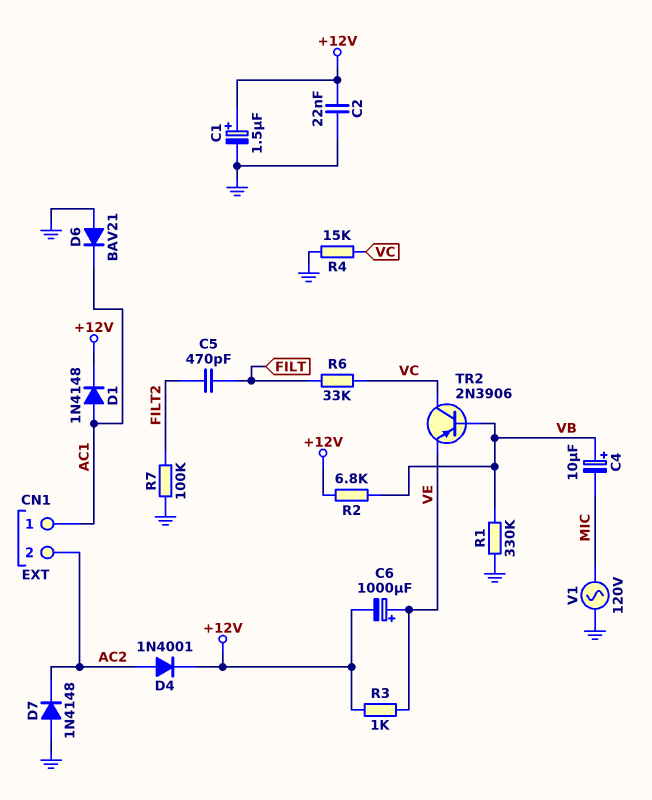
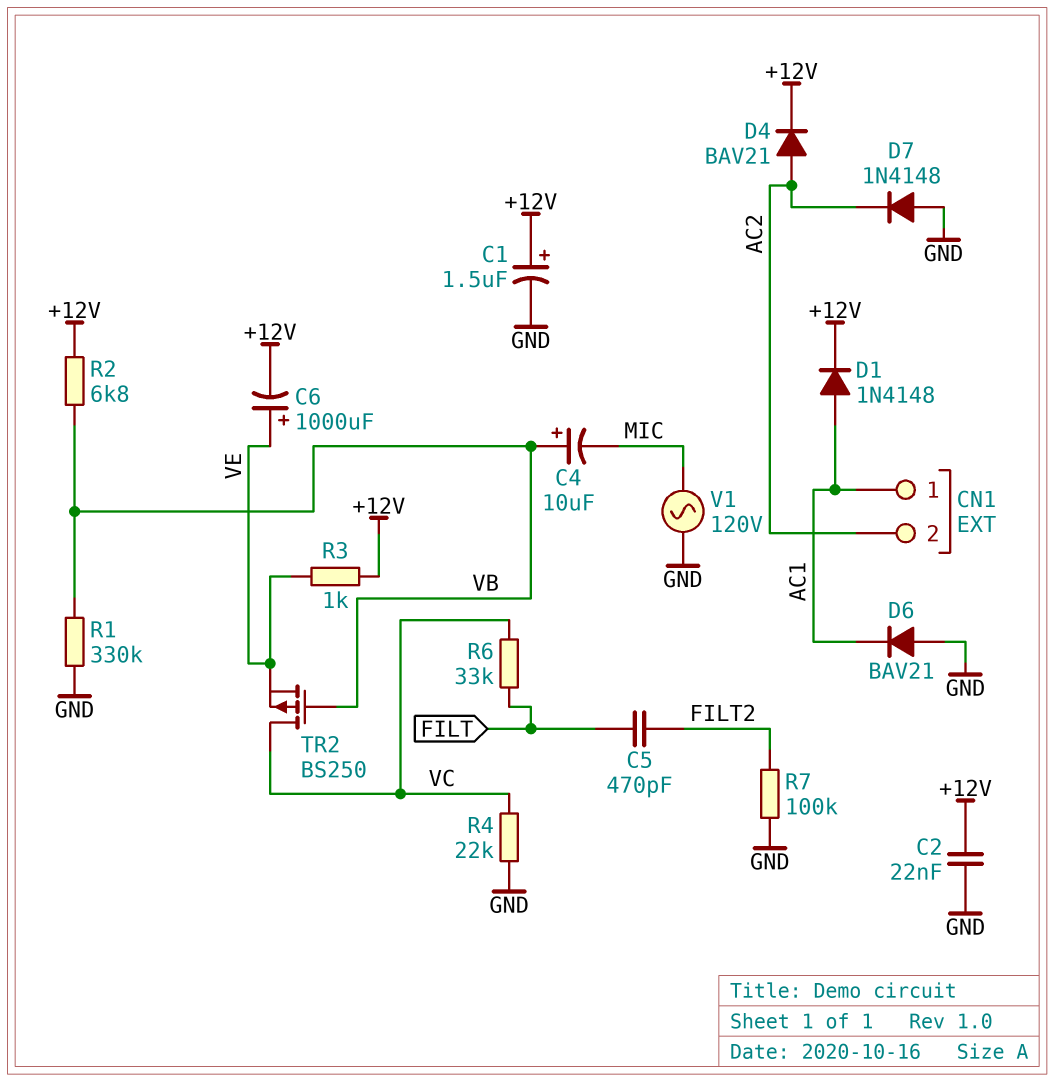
D4: diode 1N4001 (A AC2, K +12V) -> diode BAV21 (A AC2, K +12V)
R4: 15k (GND, VC) -> 22k (GND, VC)
TR2: PNP 2N3906 (B VB, C VC, E VE) -> PMOS BS250 (G VB, D VC, S VE)

